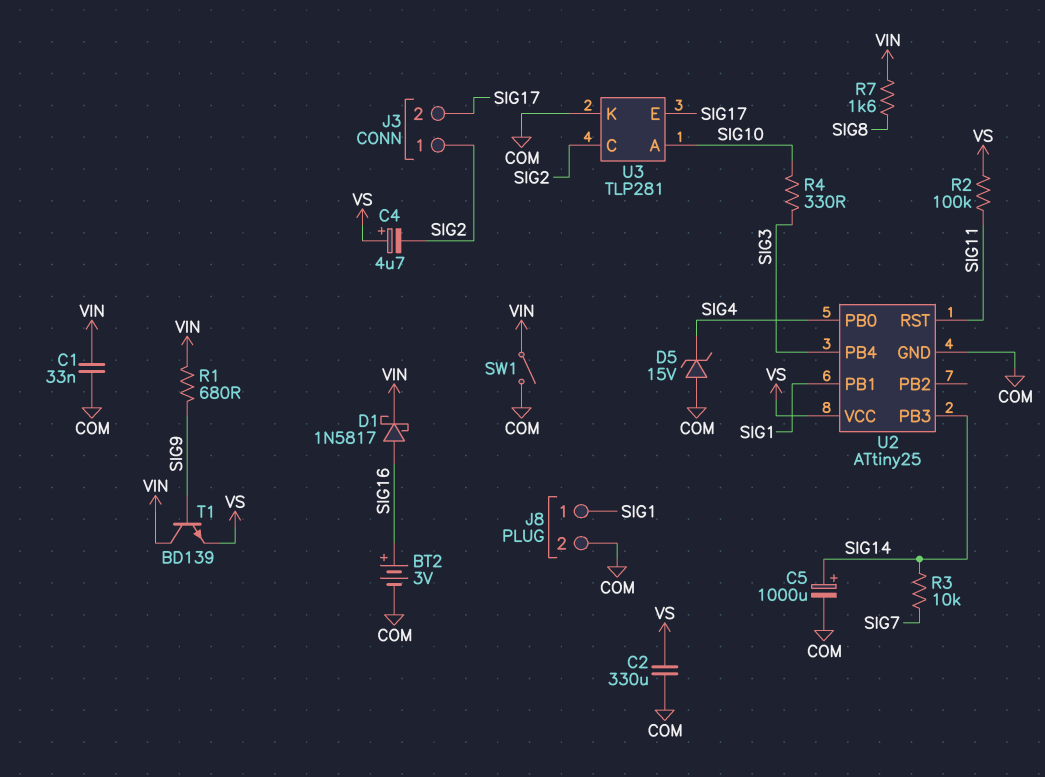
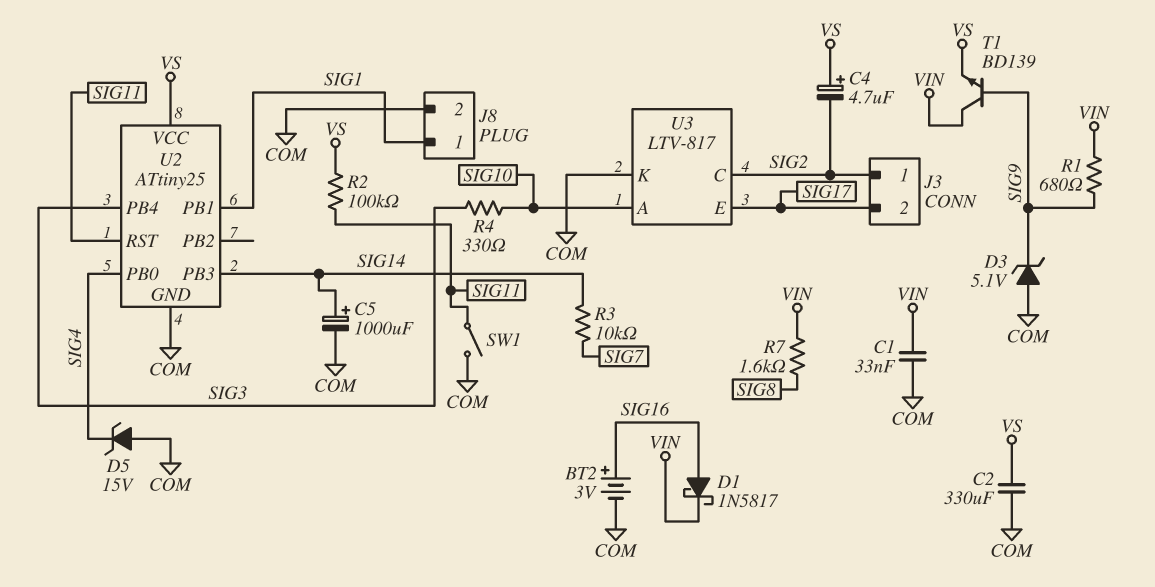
D3: none -> zener 5.1V (A COM, K SIG9)
SW1: switch (COM, VIN) -> switch (COM, SIG11)
U3: TLP281 -> LTV-817

